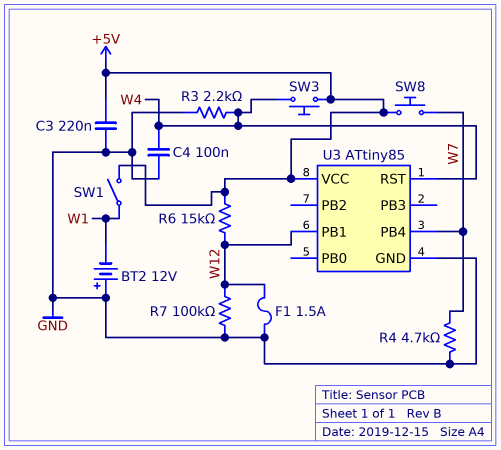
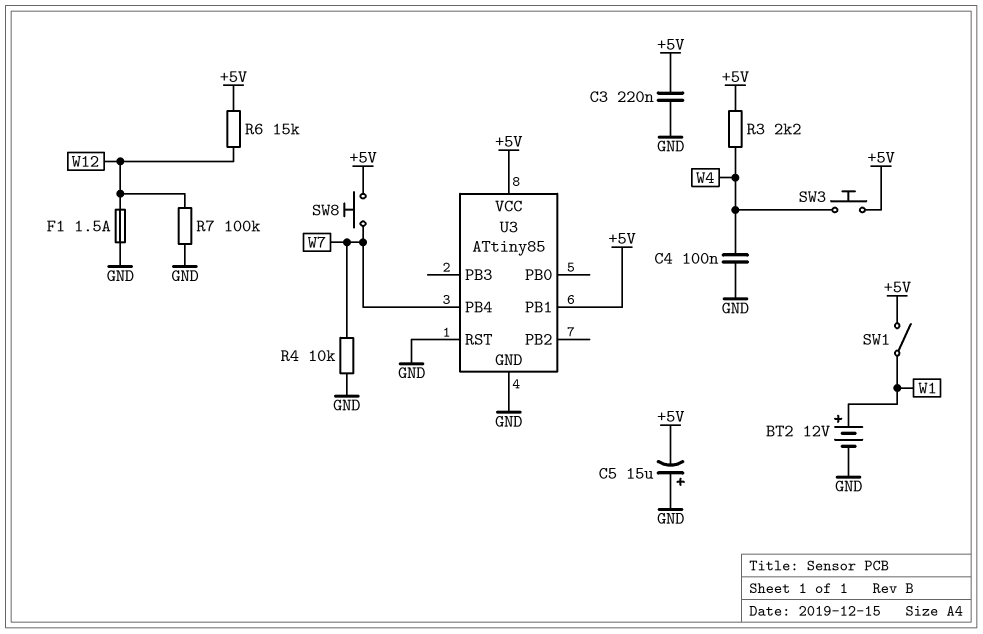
BT2: 12V (plus GND, minus W1) -> 12V (plus W1, minus GND)
C5: none -> 15uF (plus GND, minus +5V)
R3: 2.2k (GND, W4) -> 2.2k (+5V, W4)
R4: 4.7k (GND, W7) -> 10k (GND, W7)
U3 pin PB1: W12 -> +5V
U3 pin RST: W4 -> GND

